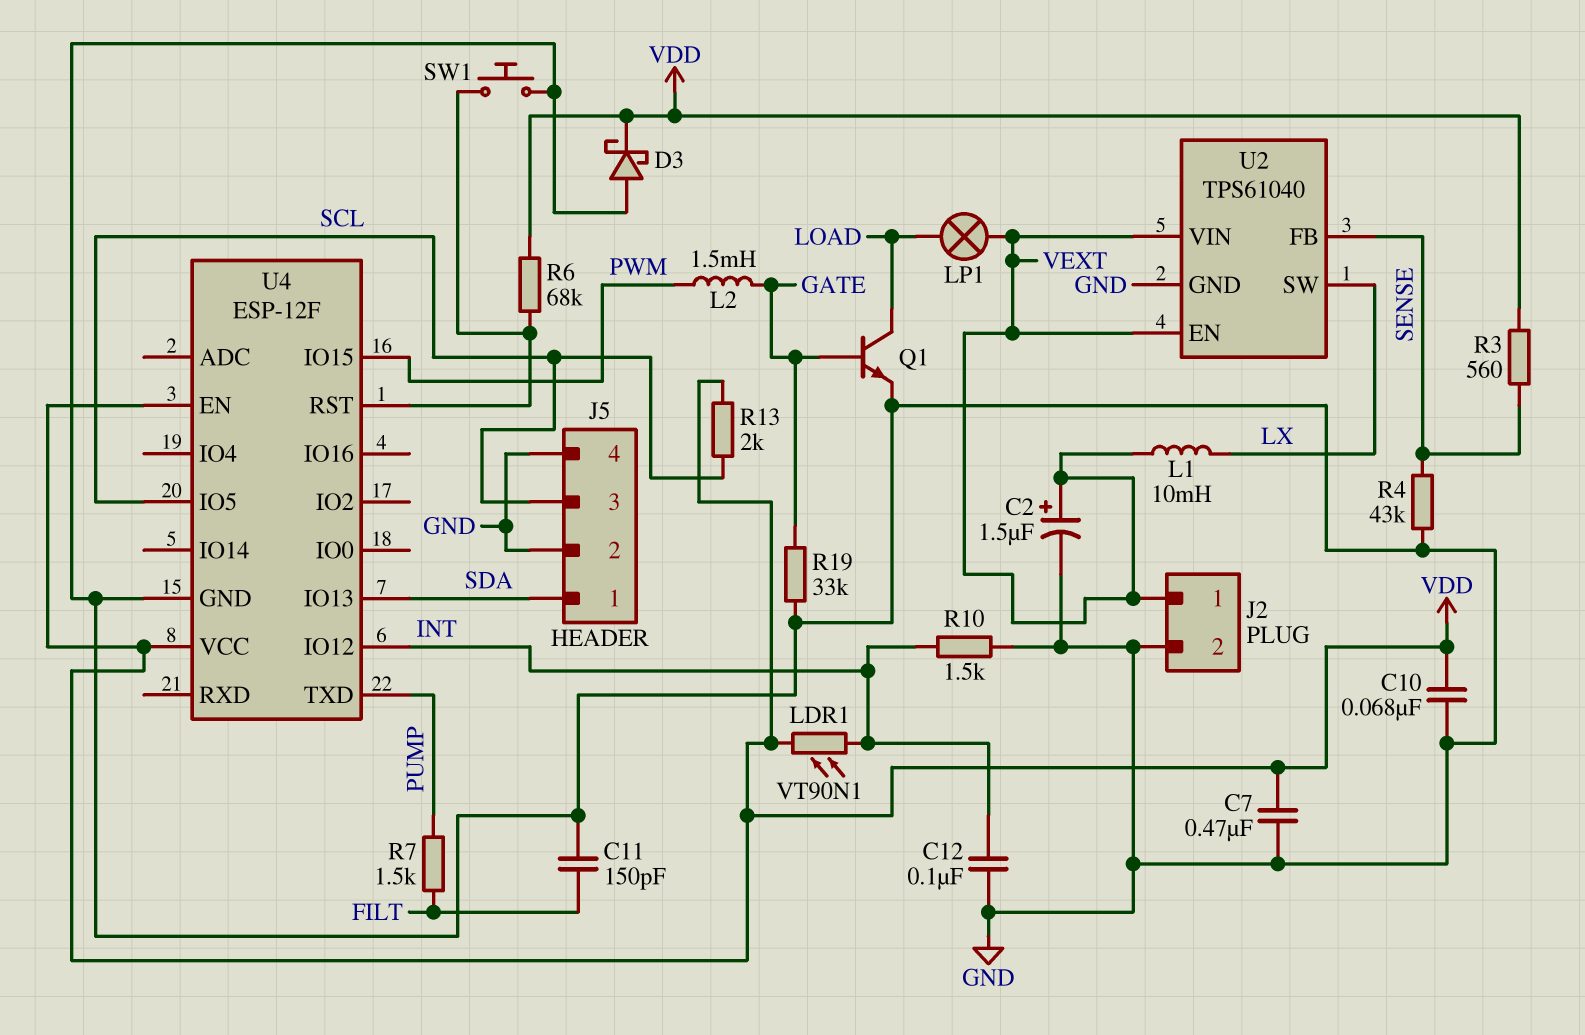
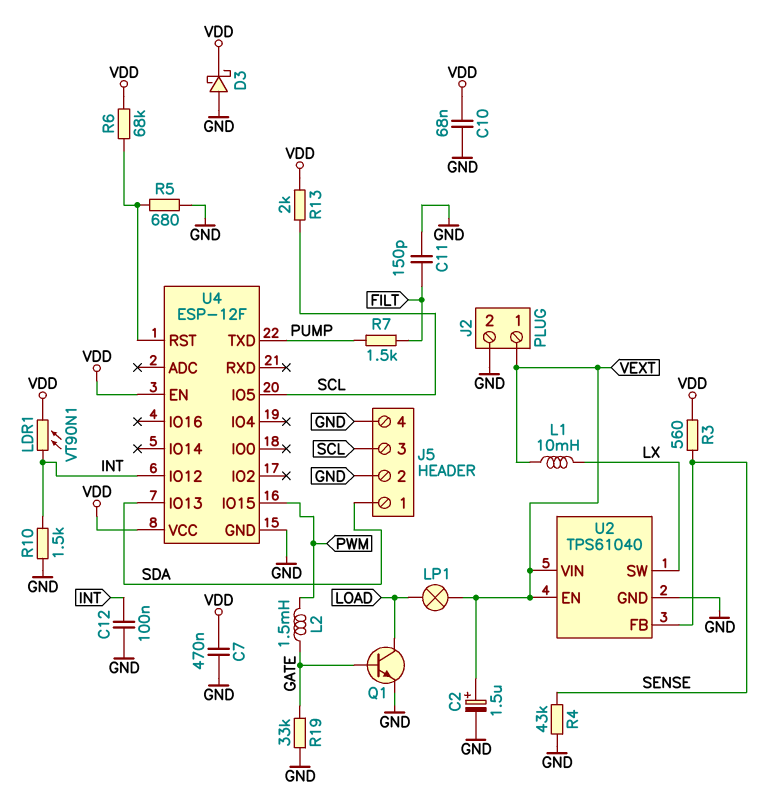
R5: none -> 680 (GND, U4/RST)
SW1: button (GND, U4/RST) -> none

